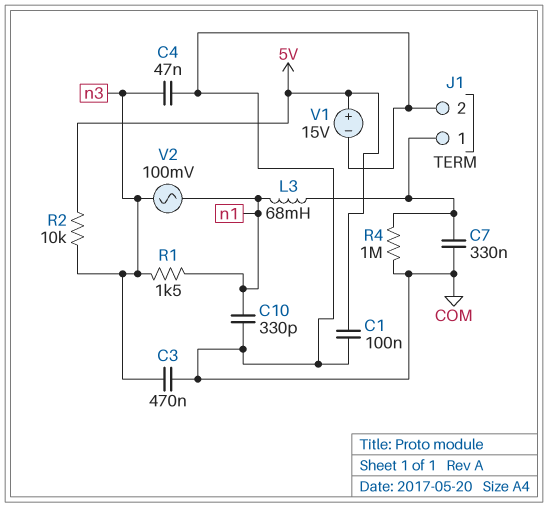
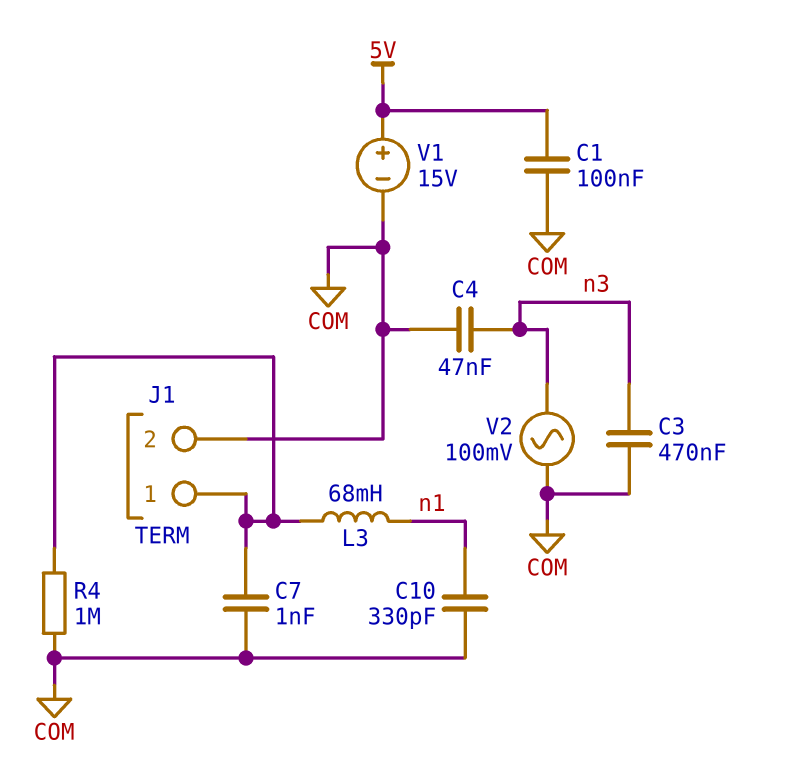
C7: 330nF (COM, J1/1) -> 1nF (COM, J1/1)
R1: 1.5k (n1, n3) -> none
R2: 10k (5V, n3) -> none
V2: AC 100mV (n1, n3) -> AC 100mV (COM, n3)

